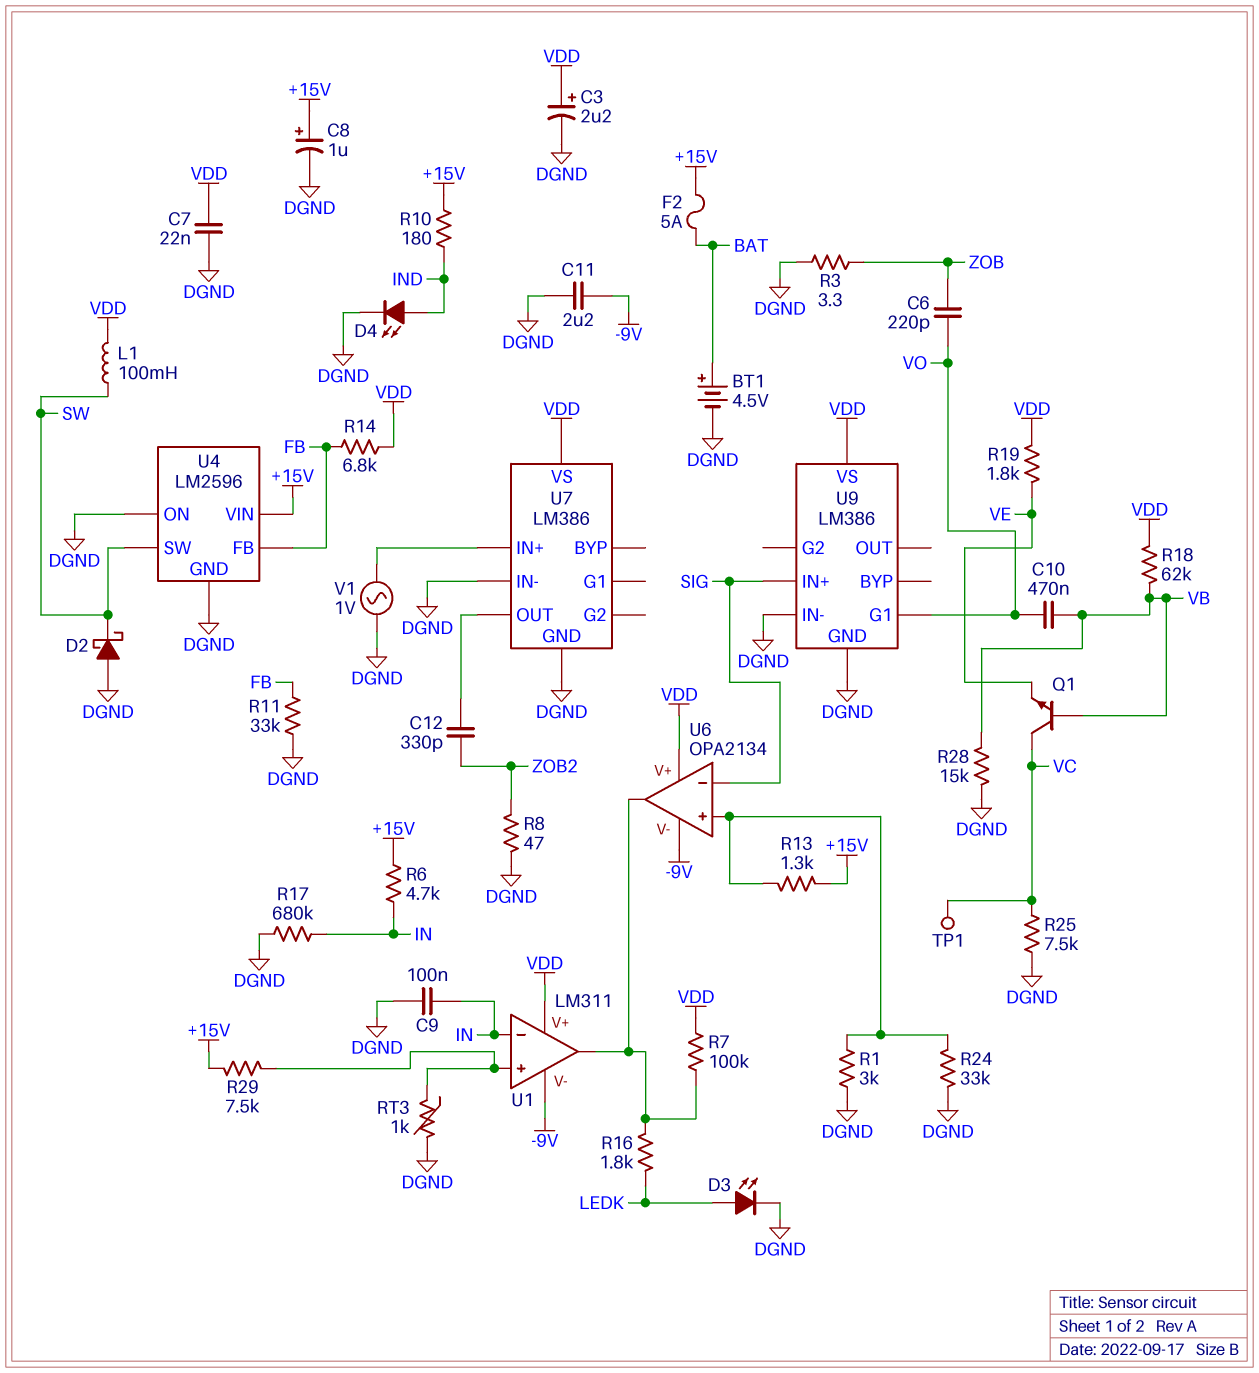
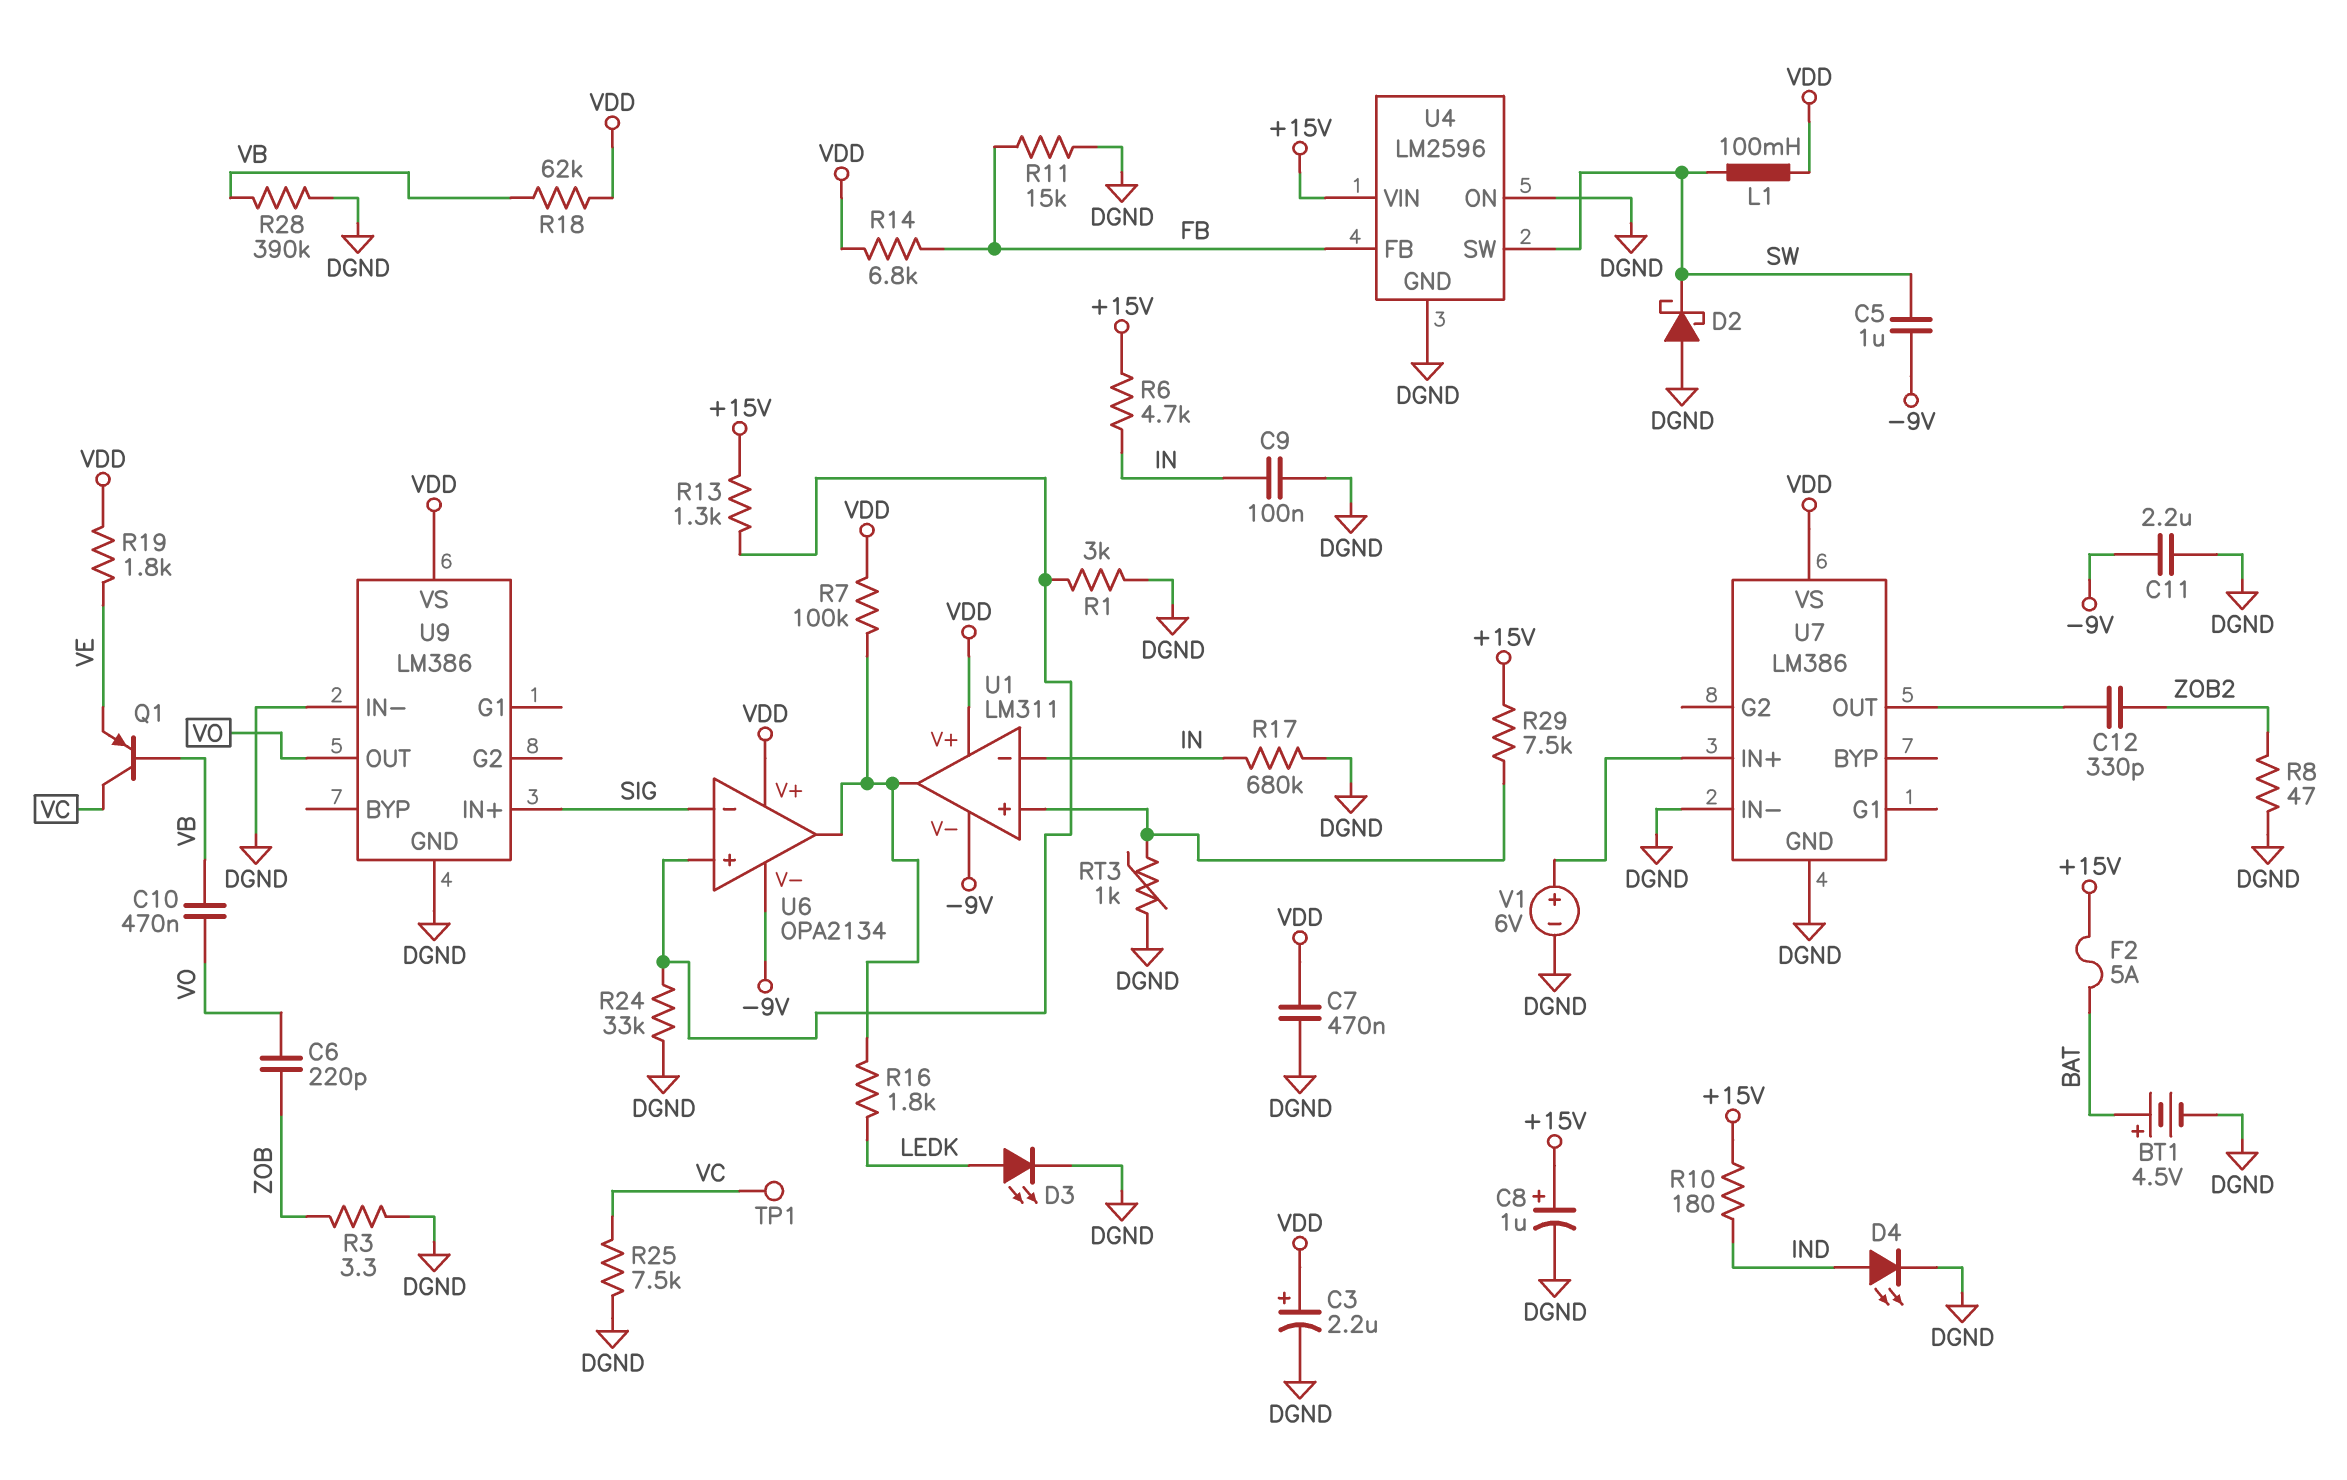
C5: none -> 1uF (-9V, SW)
C7: 22nF (DGND, VDD) -> 470nF (DGND, VDD)
Q1: NPN (B VB, C VC, E VE) -> PNP (B VB, C VC, E VE)
R11: 33k (DGND, FB) -> 15k (DGND, FB)
R28: 15k (DGND, VB) -> 390k (DGND, VB)
U9 pin G1: VO -> none
U9 pin OUT: none -> VO
V1: AC 1V (DGND, U7/IN+) -> 6V (plus U7/IN+, minus DGND)

